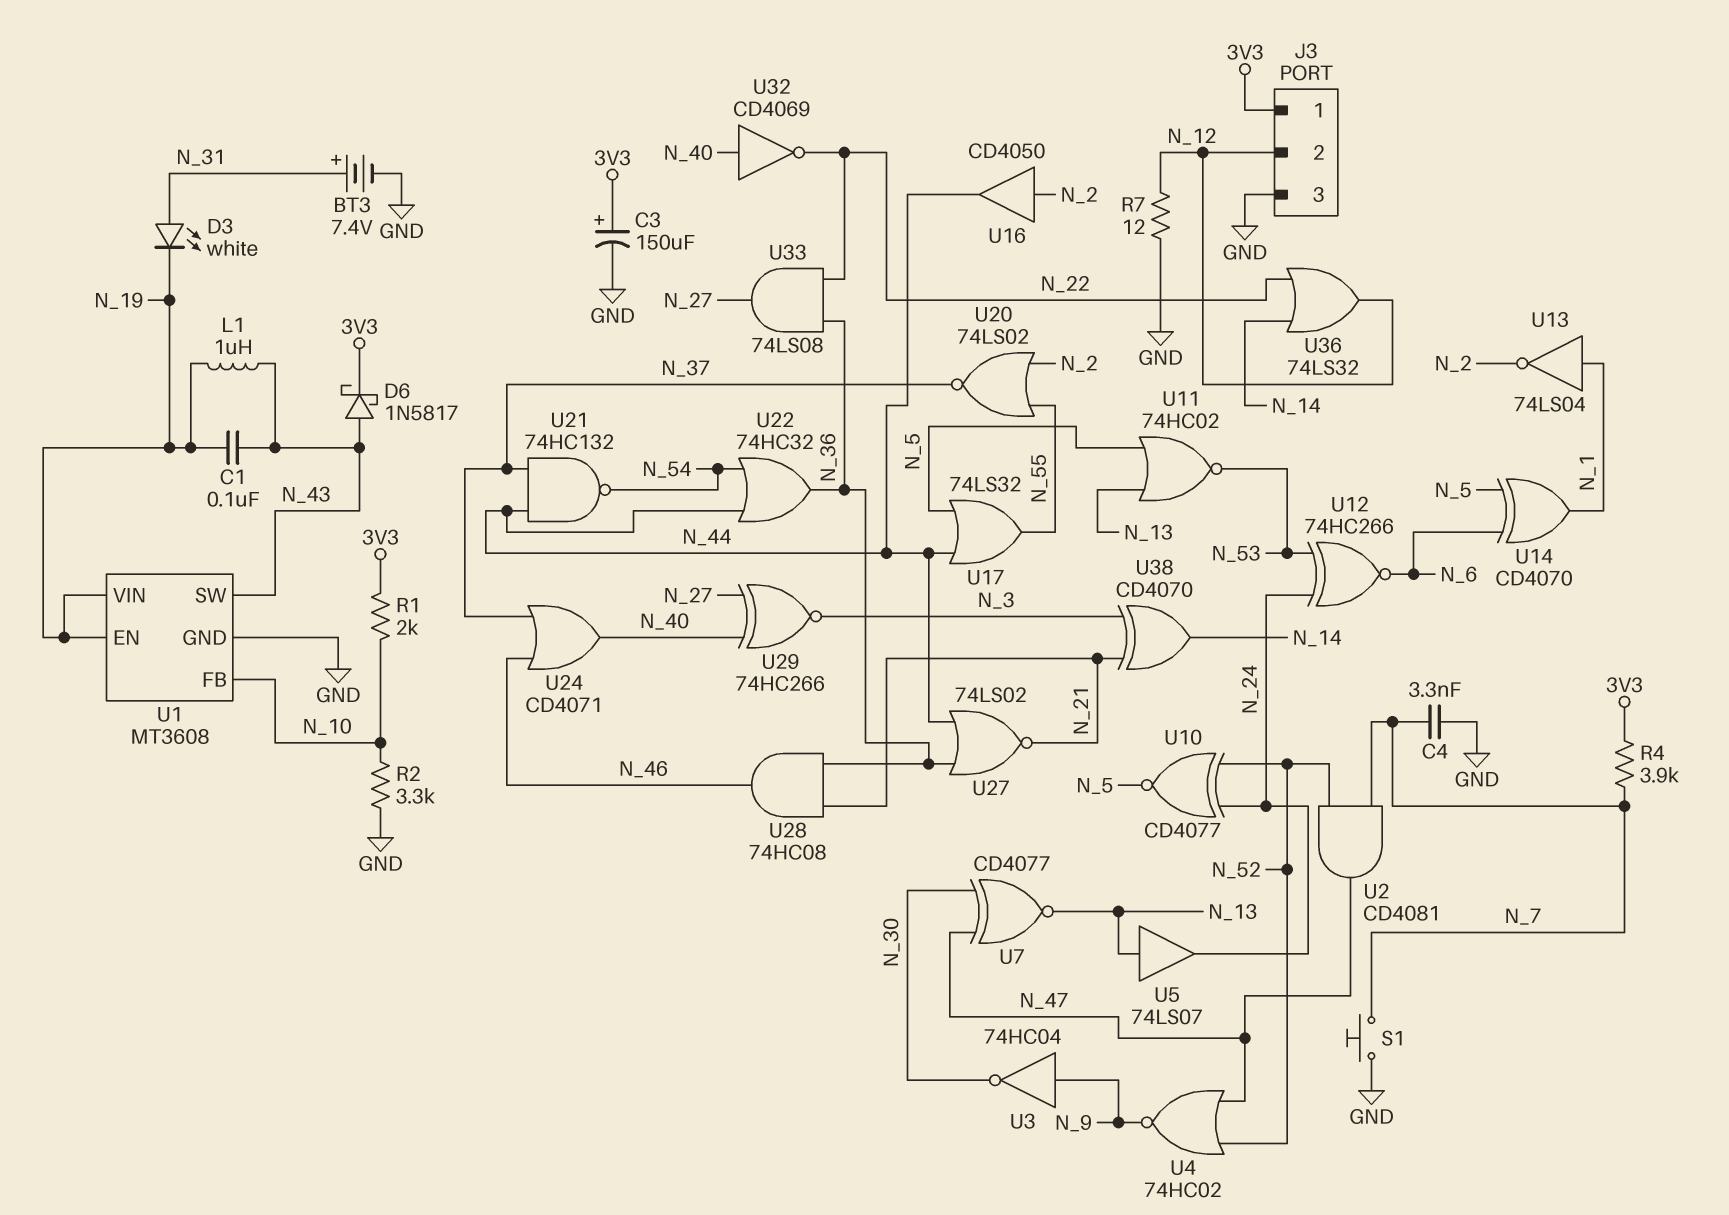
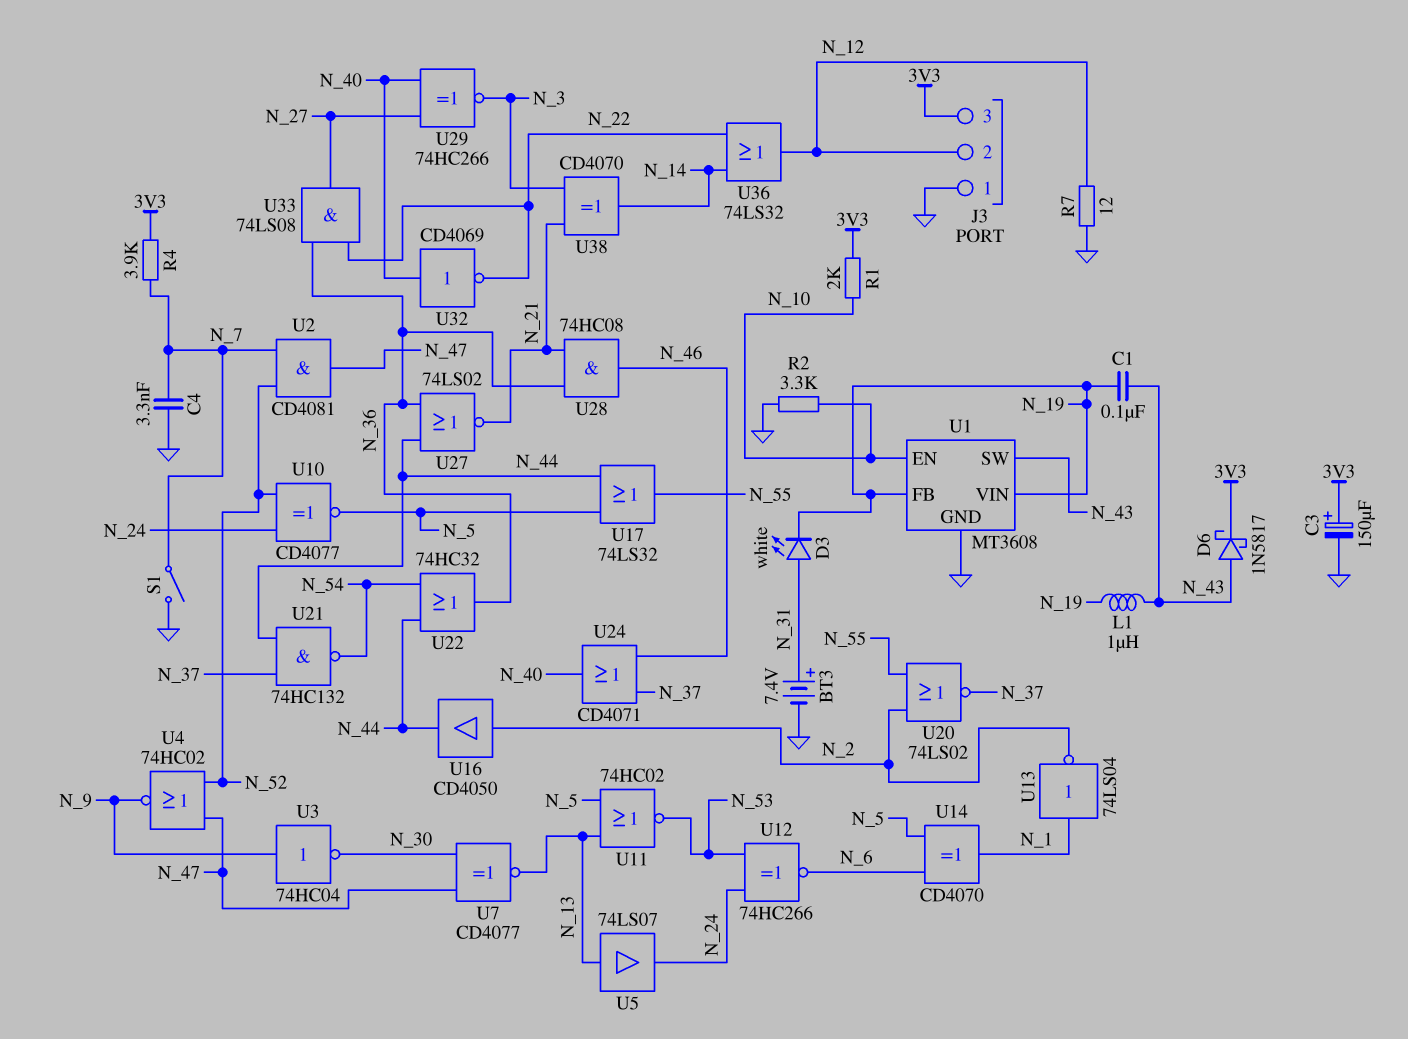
J3 pin 1: 3V3 -> GND
J3 pin 3: GND -> 3V3
S1: button (GND, N_7) -> switch (GND, N_7)
U1 pin EN: N_19 -> N_10
U1 pin FB: N_10 -> N_19

